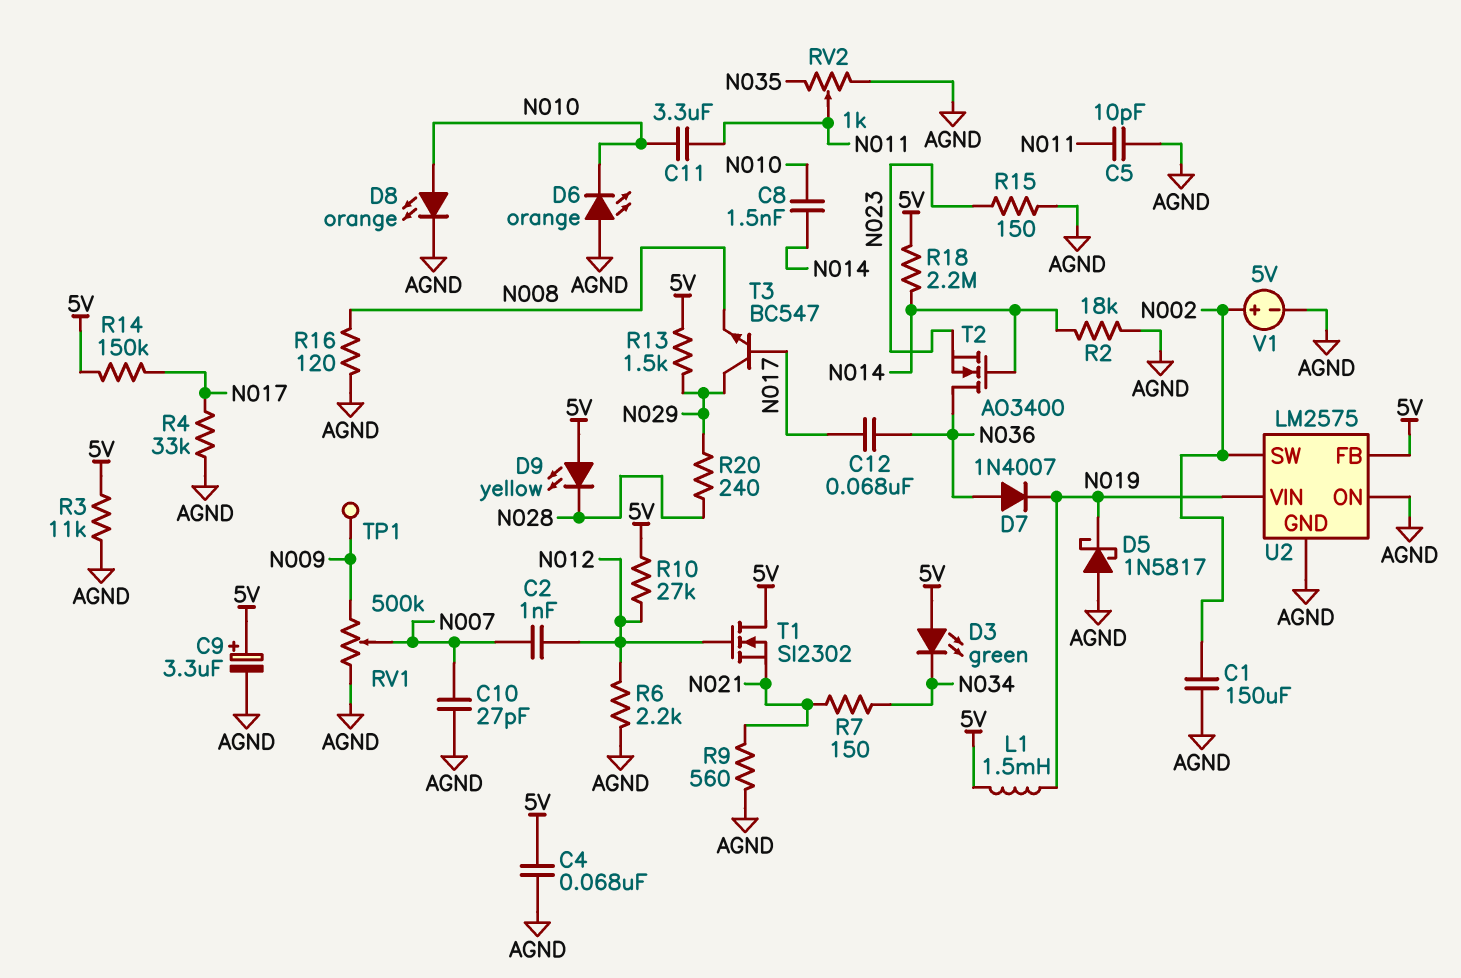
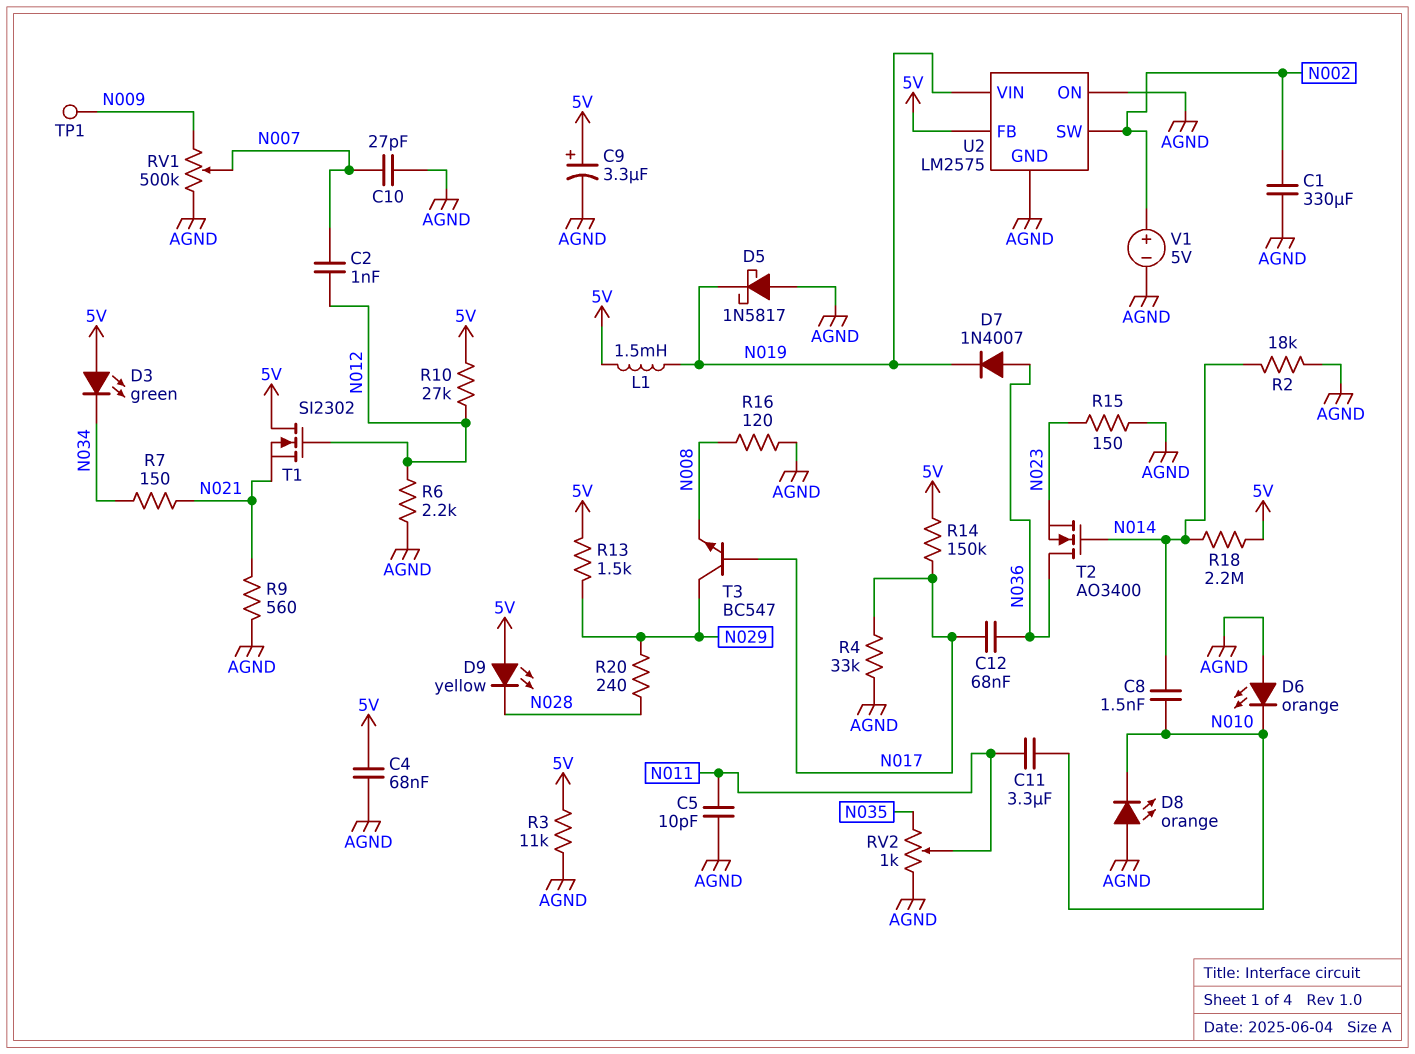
C1: 150uF (AGND, N002) -> 330uF (AGND, N002)
D8: LED orange (A N010, K AGND) -> LED orange (A AGND, K N010)

